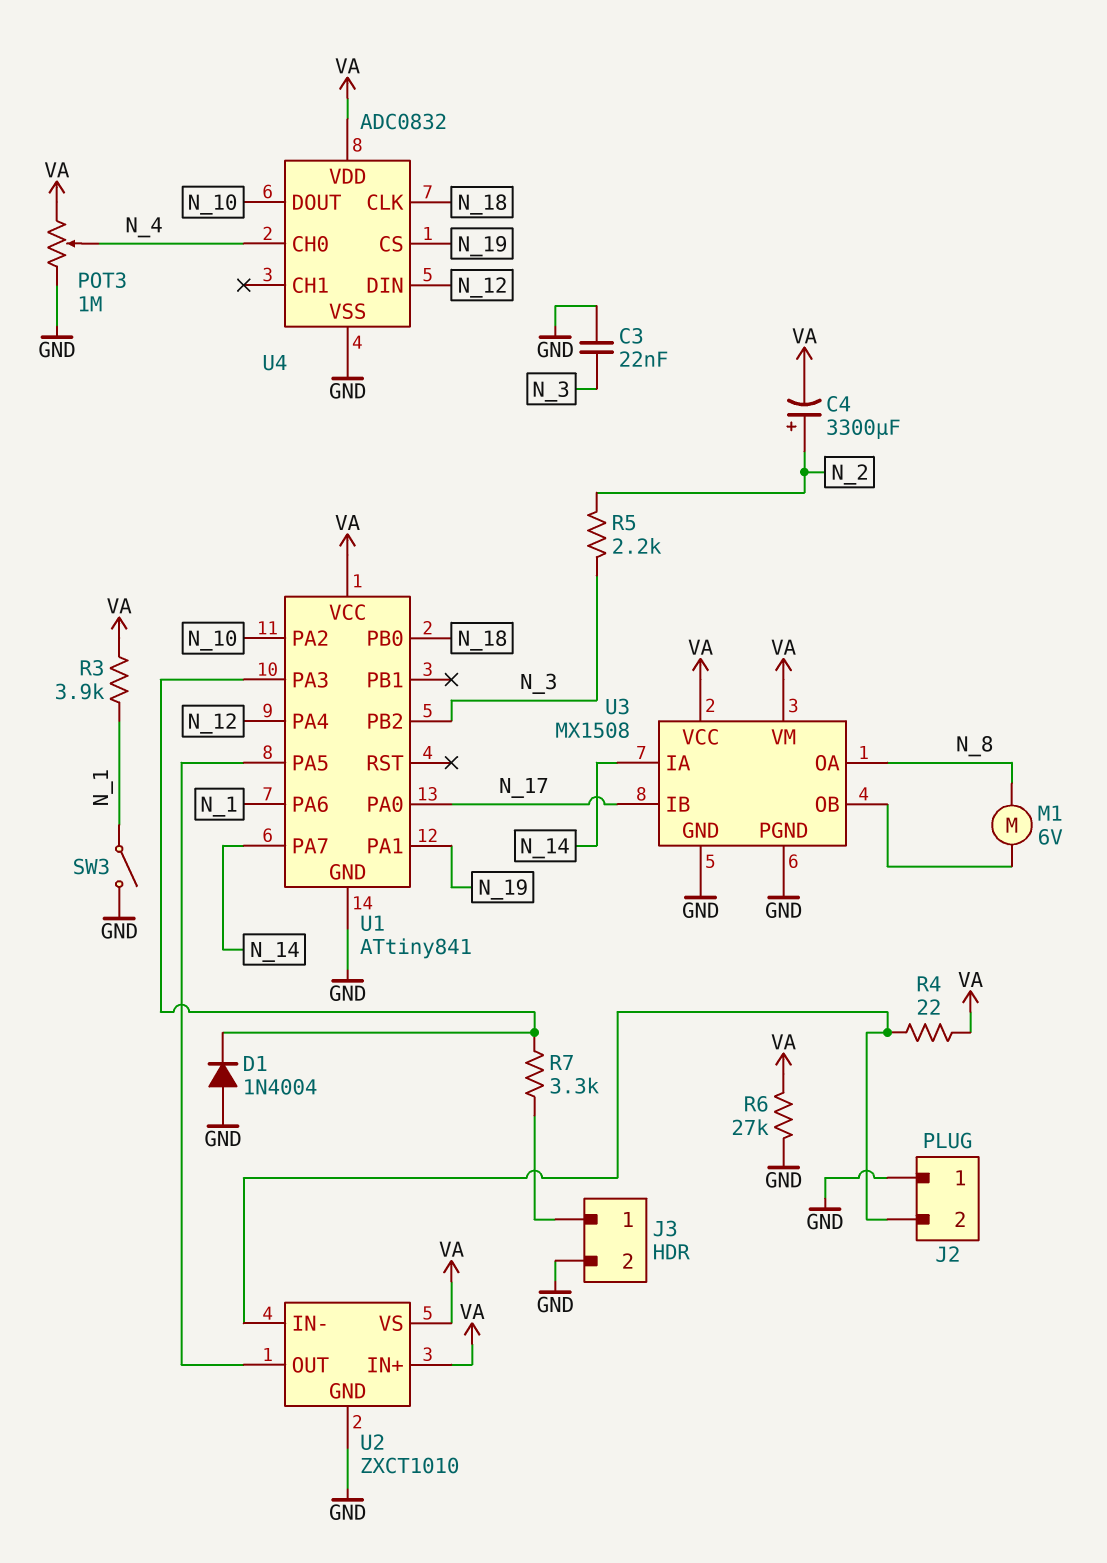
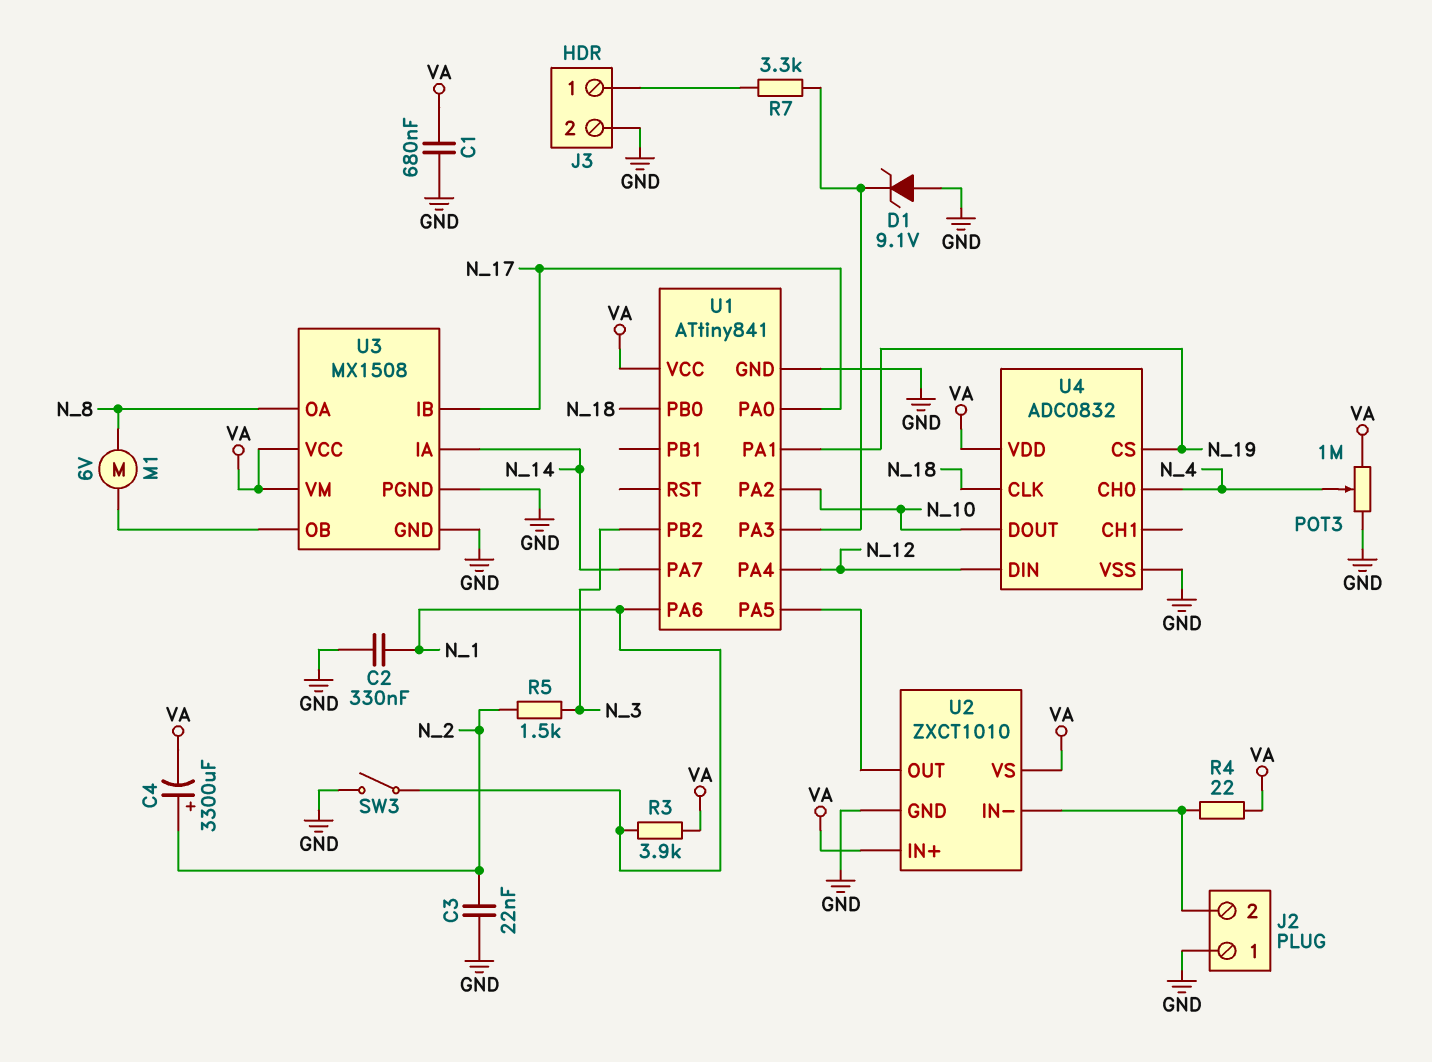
C1: none -> 680nF (GND, VA)
C2: none -> 330nF (GND, N_1)
C3: 22nF (GND, N_3) -> 22nF (GND, N_2)
D1: diode 1N4004 (A GND, K U1/PA3) -> zener 9.1V (A GND, K U1/PA3)
R5: 2.2k (N_2, N_3) -> 1.5k (N_2, N_3)
R6: 27k (GND, VA) -> none

